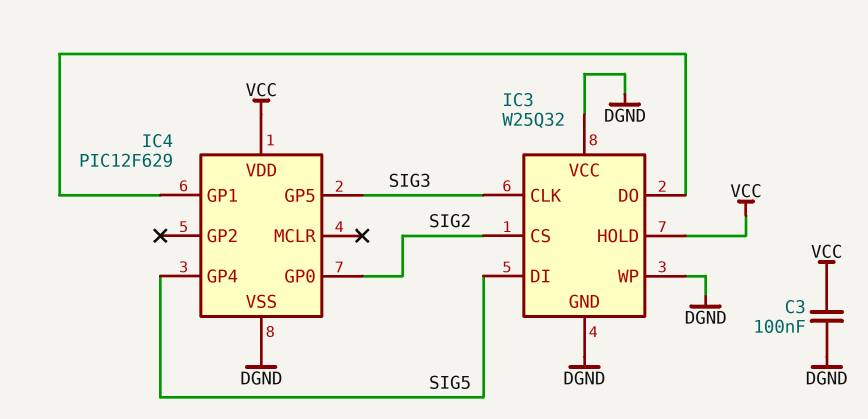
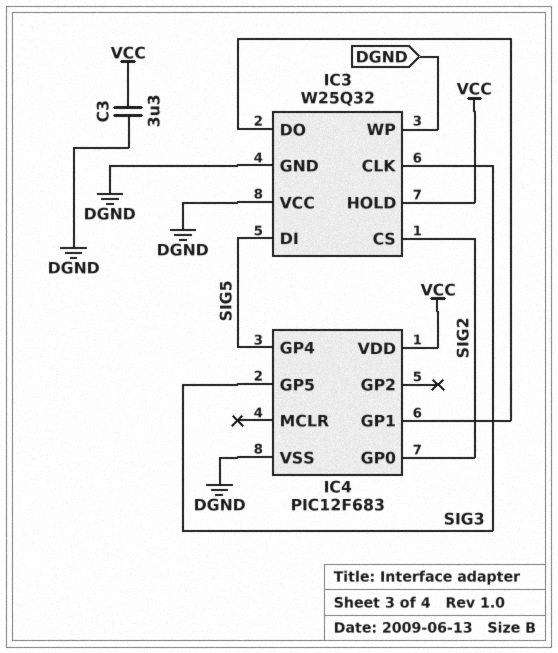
C3: 100nF (DGND, VCC) -> 3.3uF (DGND, VCC)
IC4: PIC12F629 -> PIC12F683

